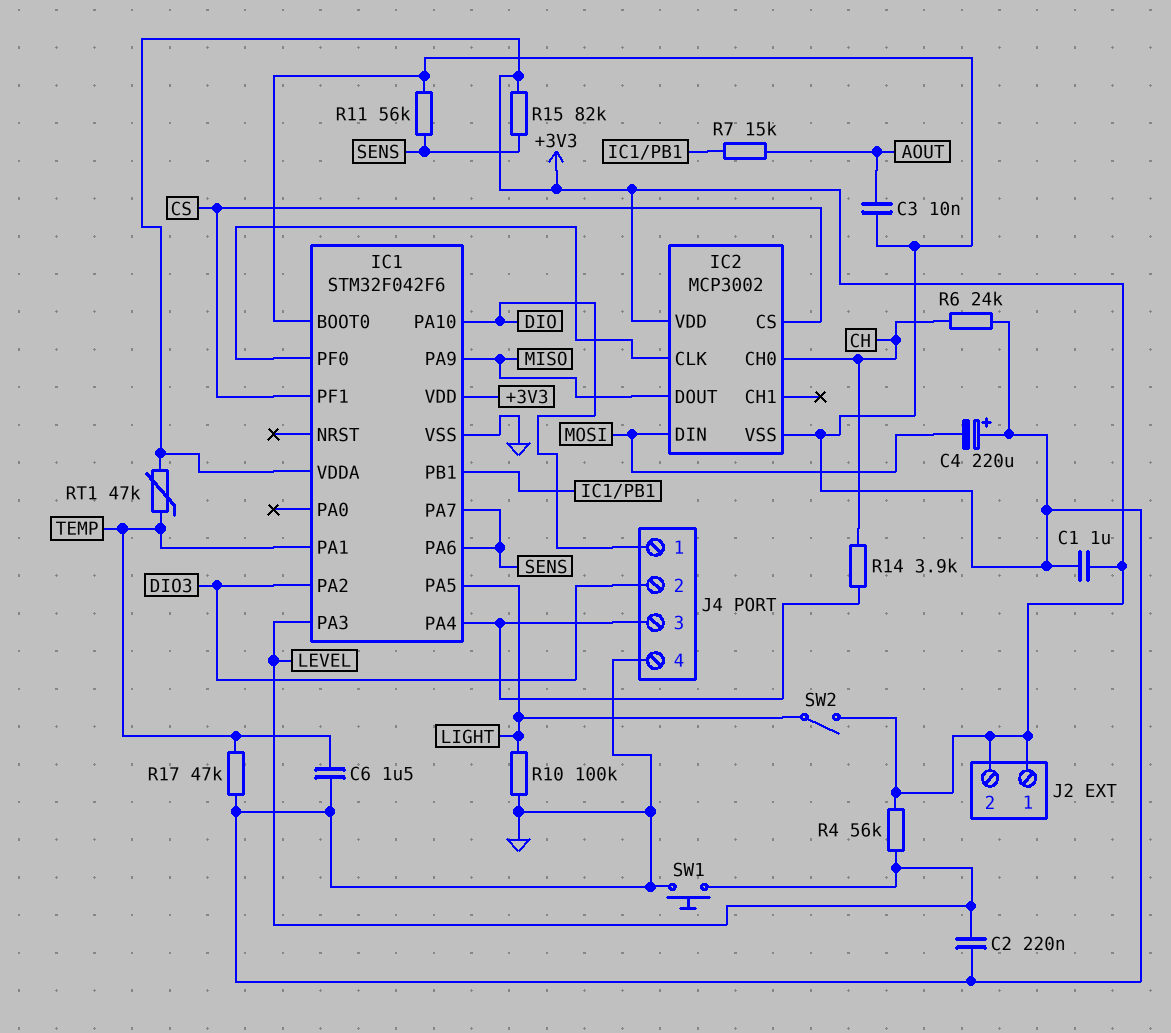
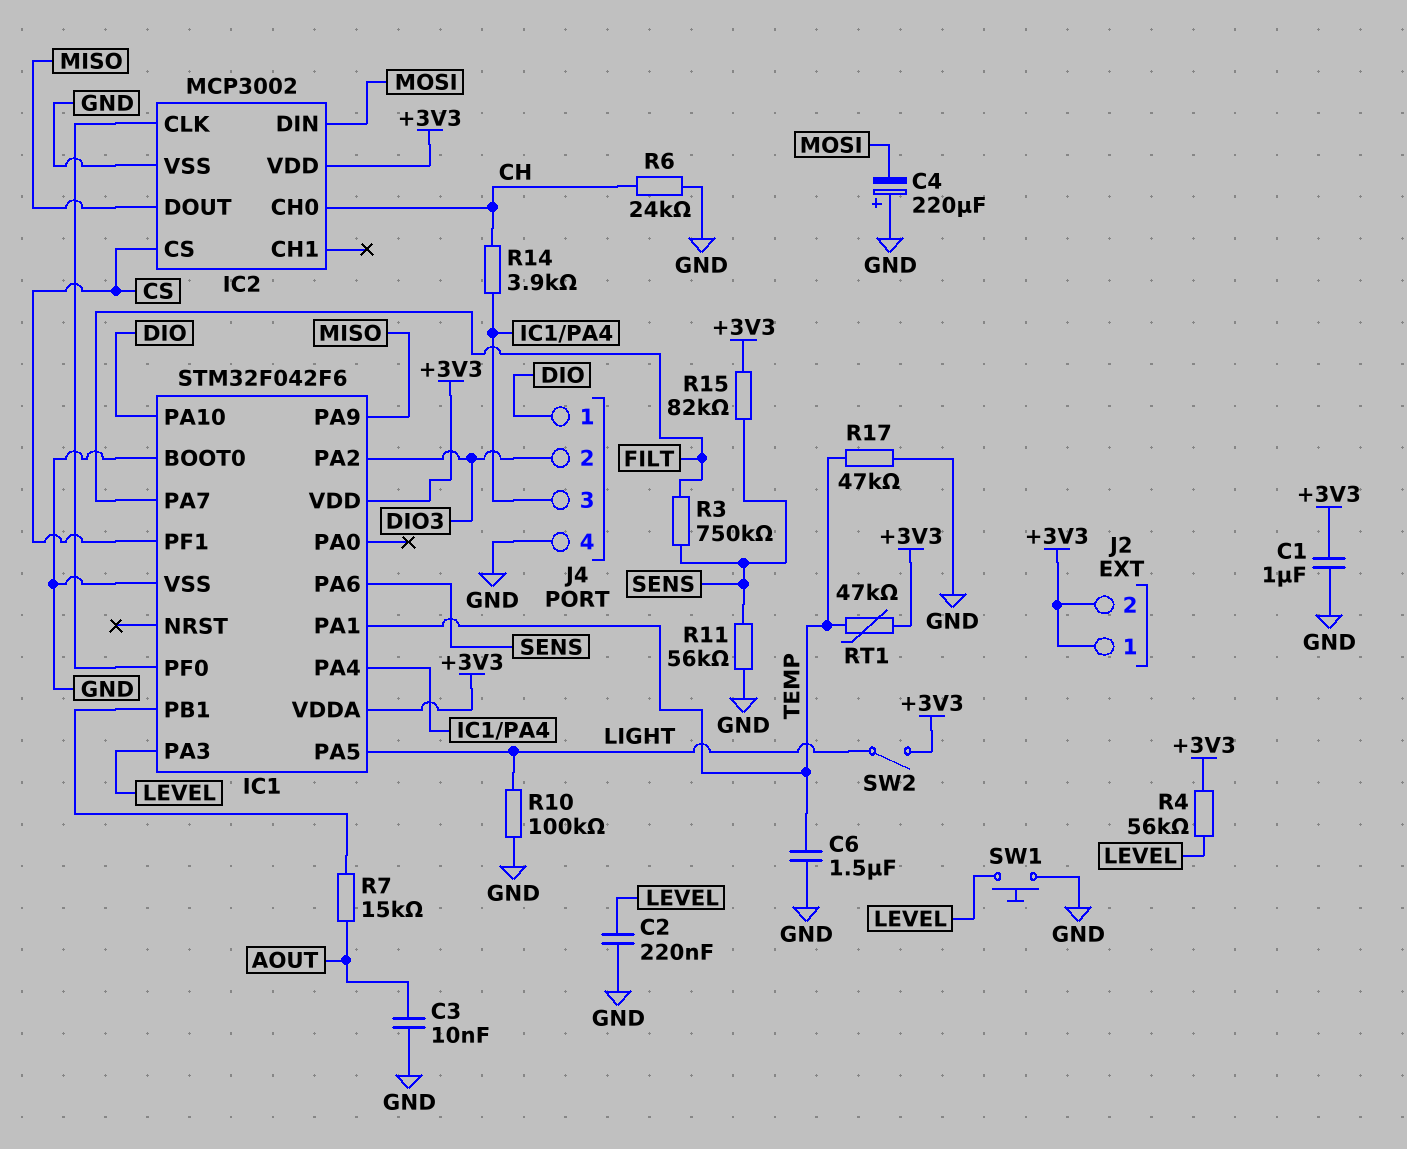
IC1 pin PA7: SENS -> FILT
R3: none -> 750k (FILT, SENS)

